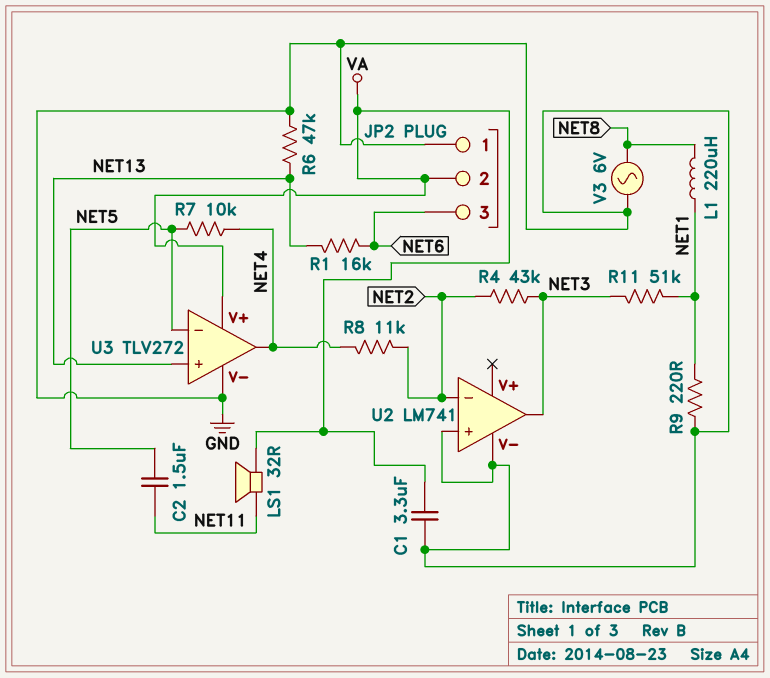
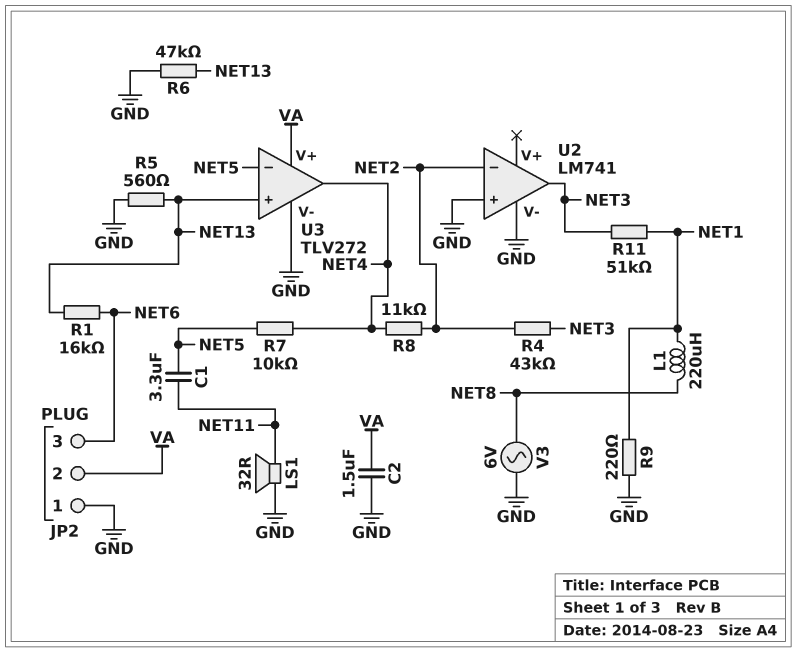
C1: 3.3uF (GND, VA) -> 3.3uF (NET5, NET11)
C2: 1.5uF (NET5, NET11) -> 1.5uF (GND, VA)
LS1: speaker 32R (NET11, VA) -> speaker 32R (GND, NET11)
R5: none -> 560 (GND, NET13)

